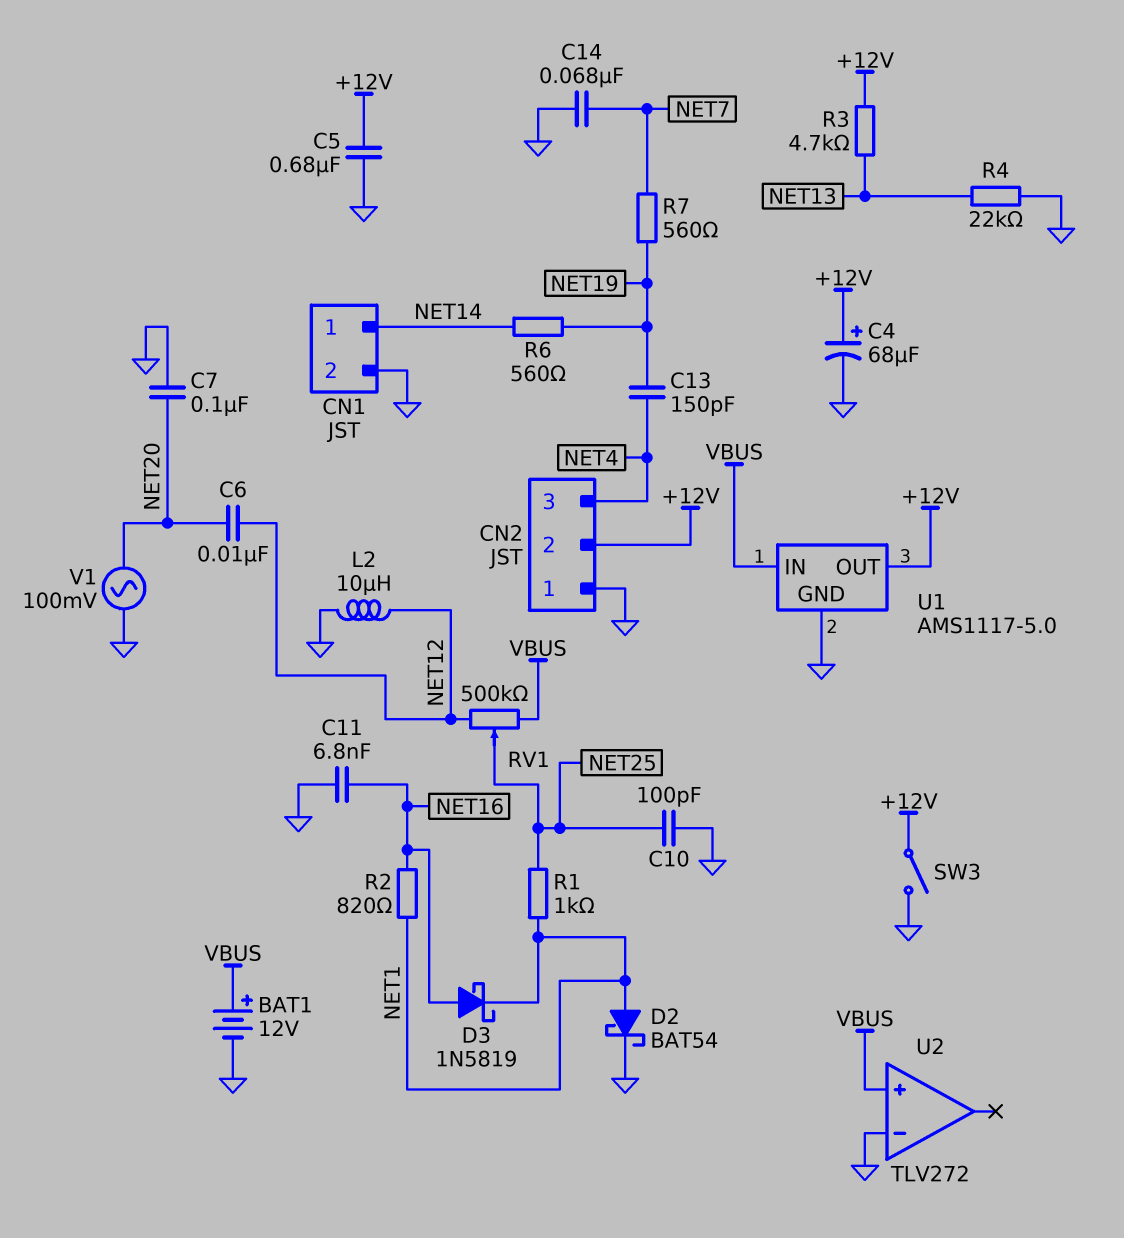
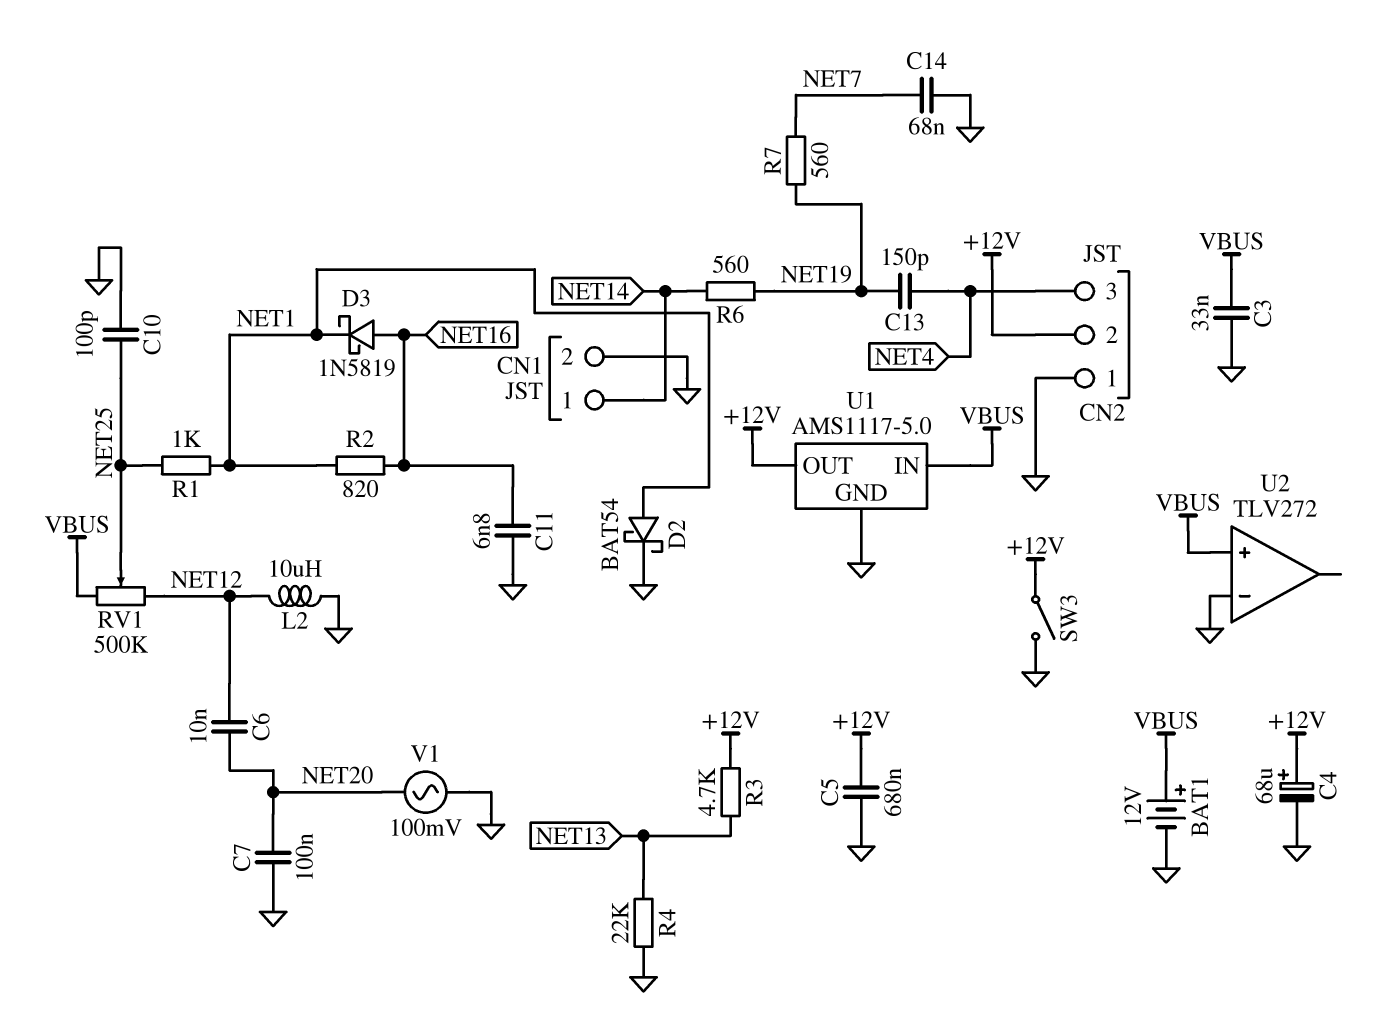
C3: none -> 33nF (GND, VBUS)

